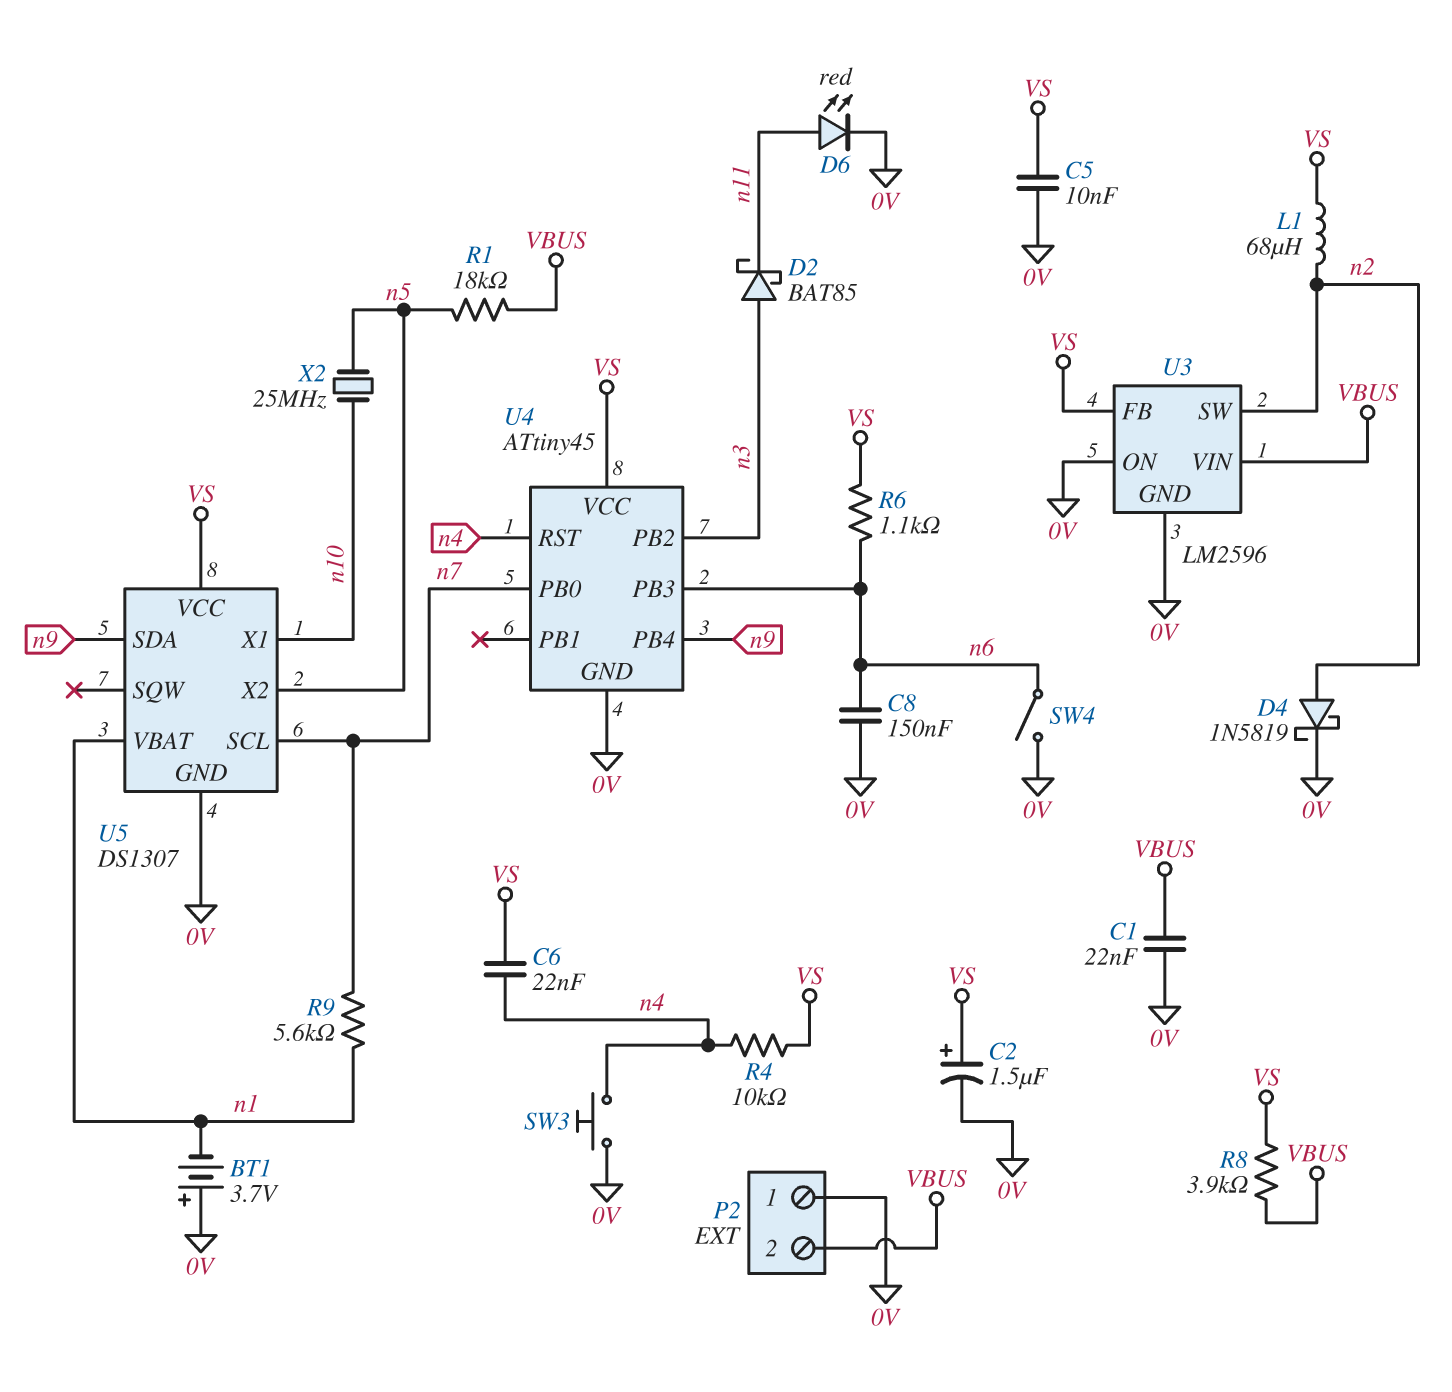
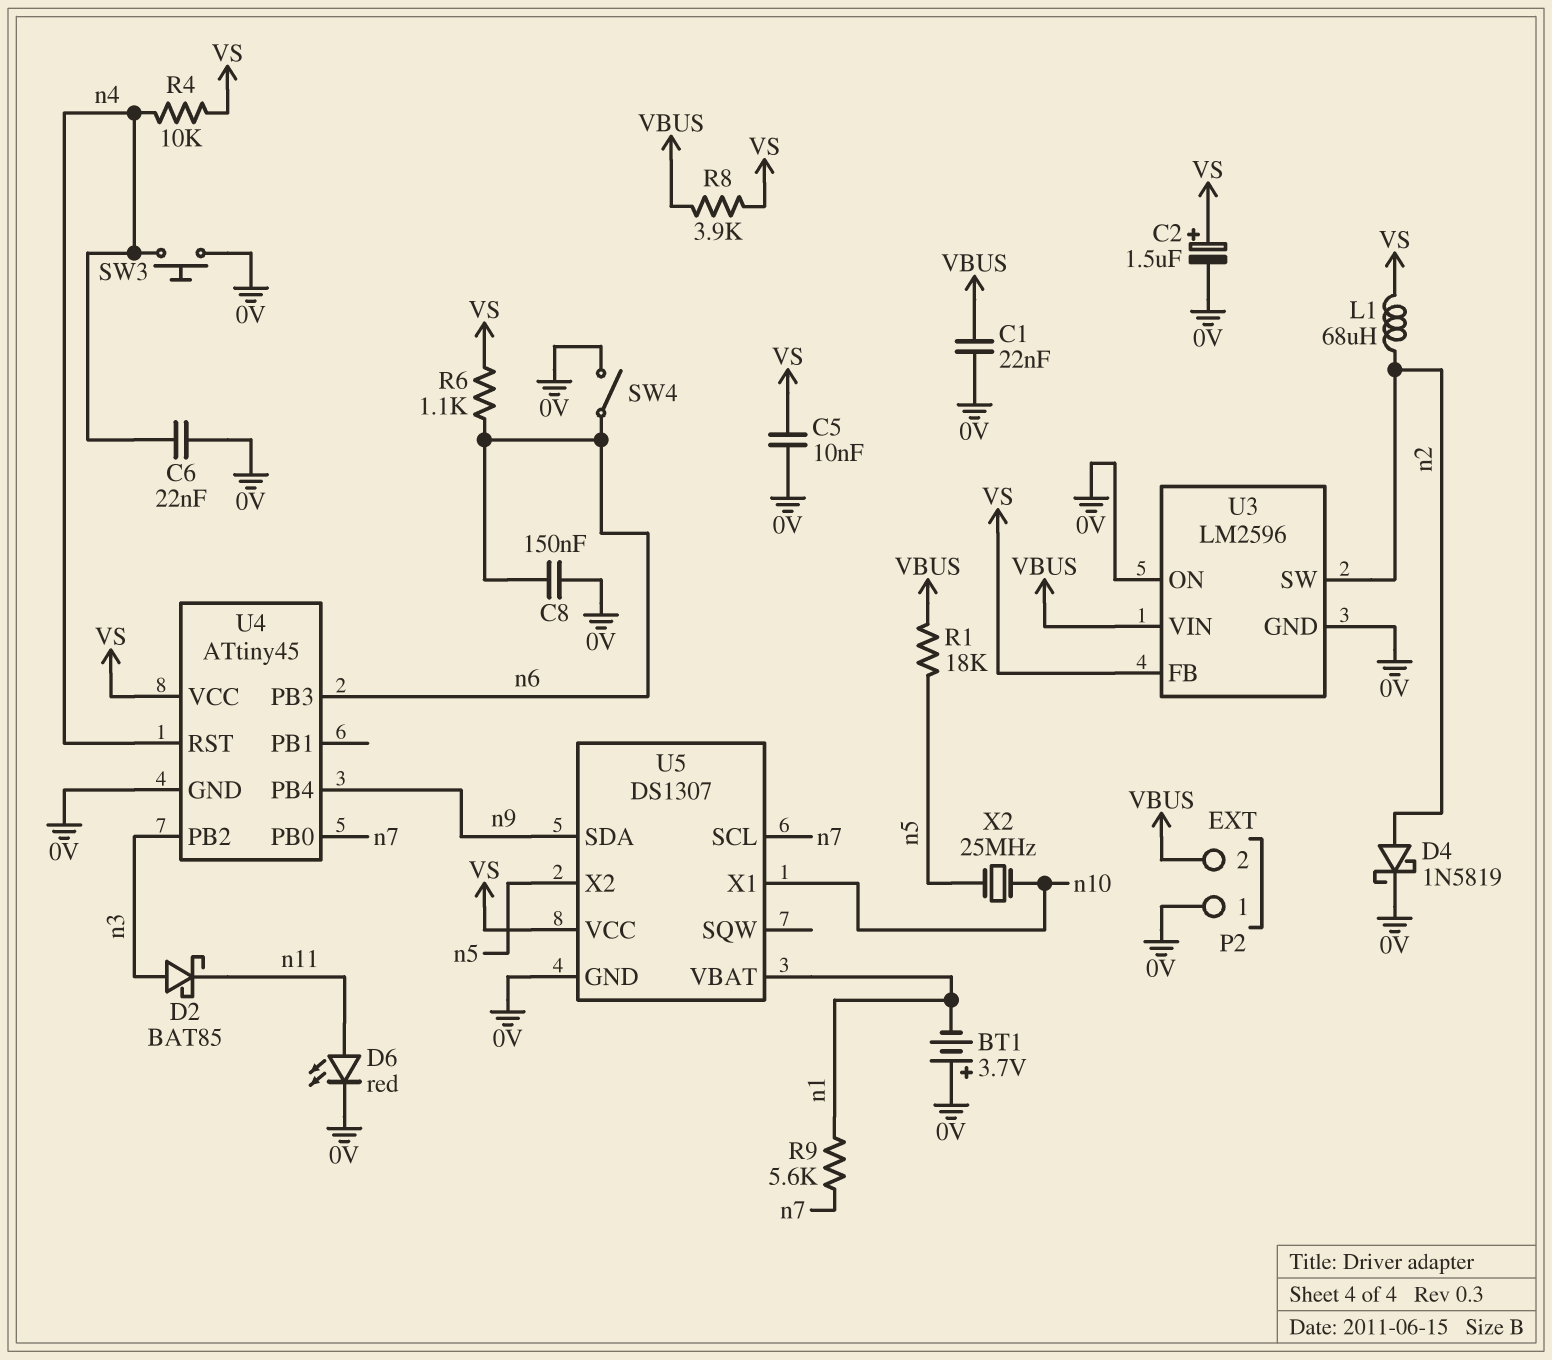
C6: 22nF (VS, n4) -> 22nF (0V, n4)

